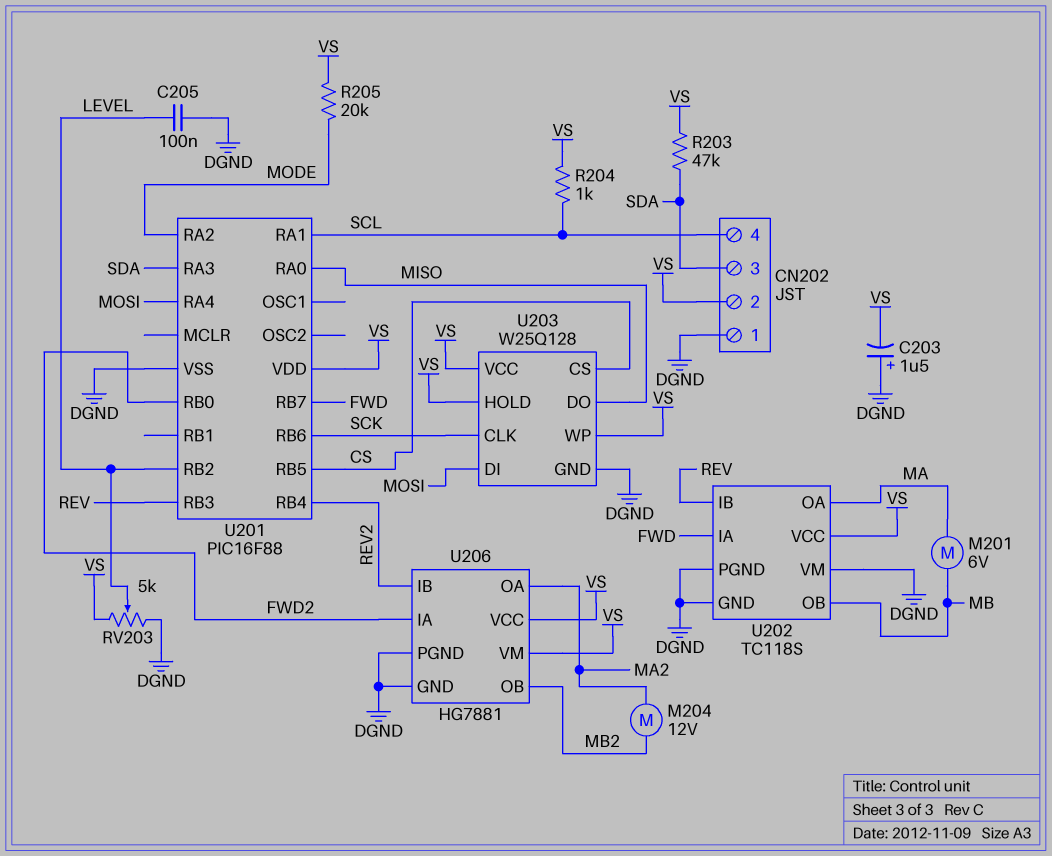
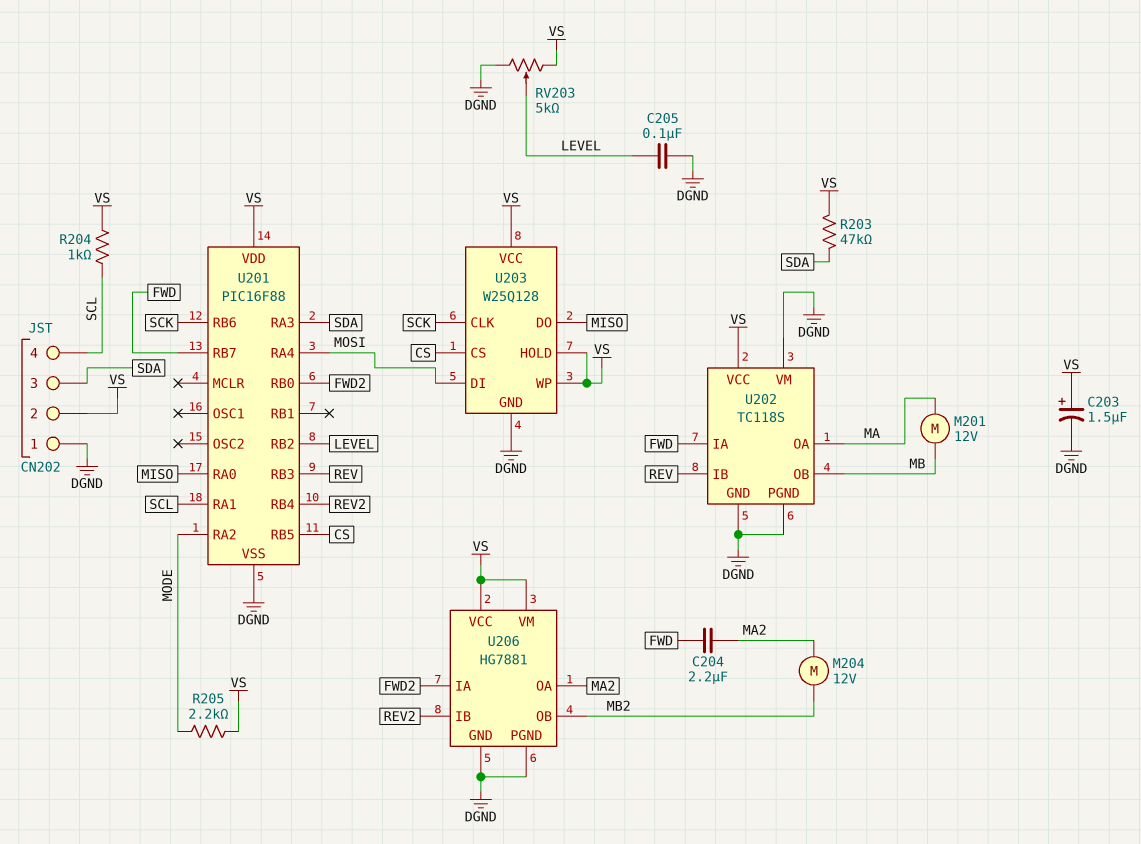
C203: 1.5uF (plus DGND, minus VS) -> 1.5uF (plus VS, minus DGND)
C204: none -> 2.2uF (FWD, MA2)
M201: motor 6V (MA, MB) -> motor 12V (MA, MB)
R205: 20k (MODE, VS) -> 2.2k (MODE, VS)

